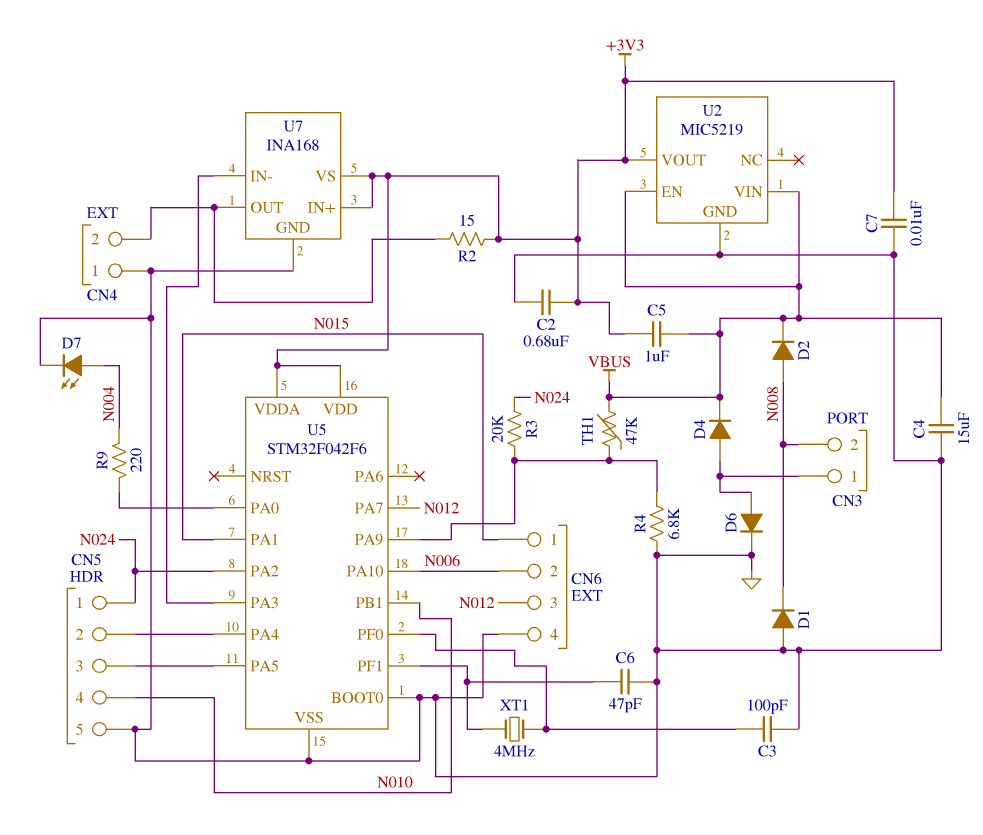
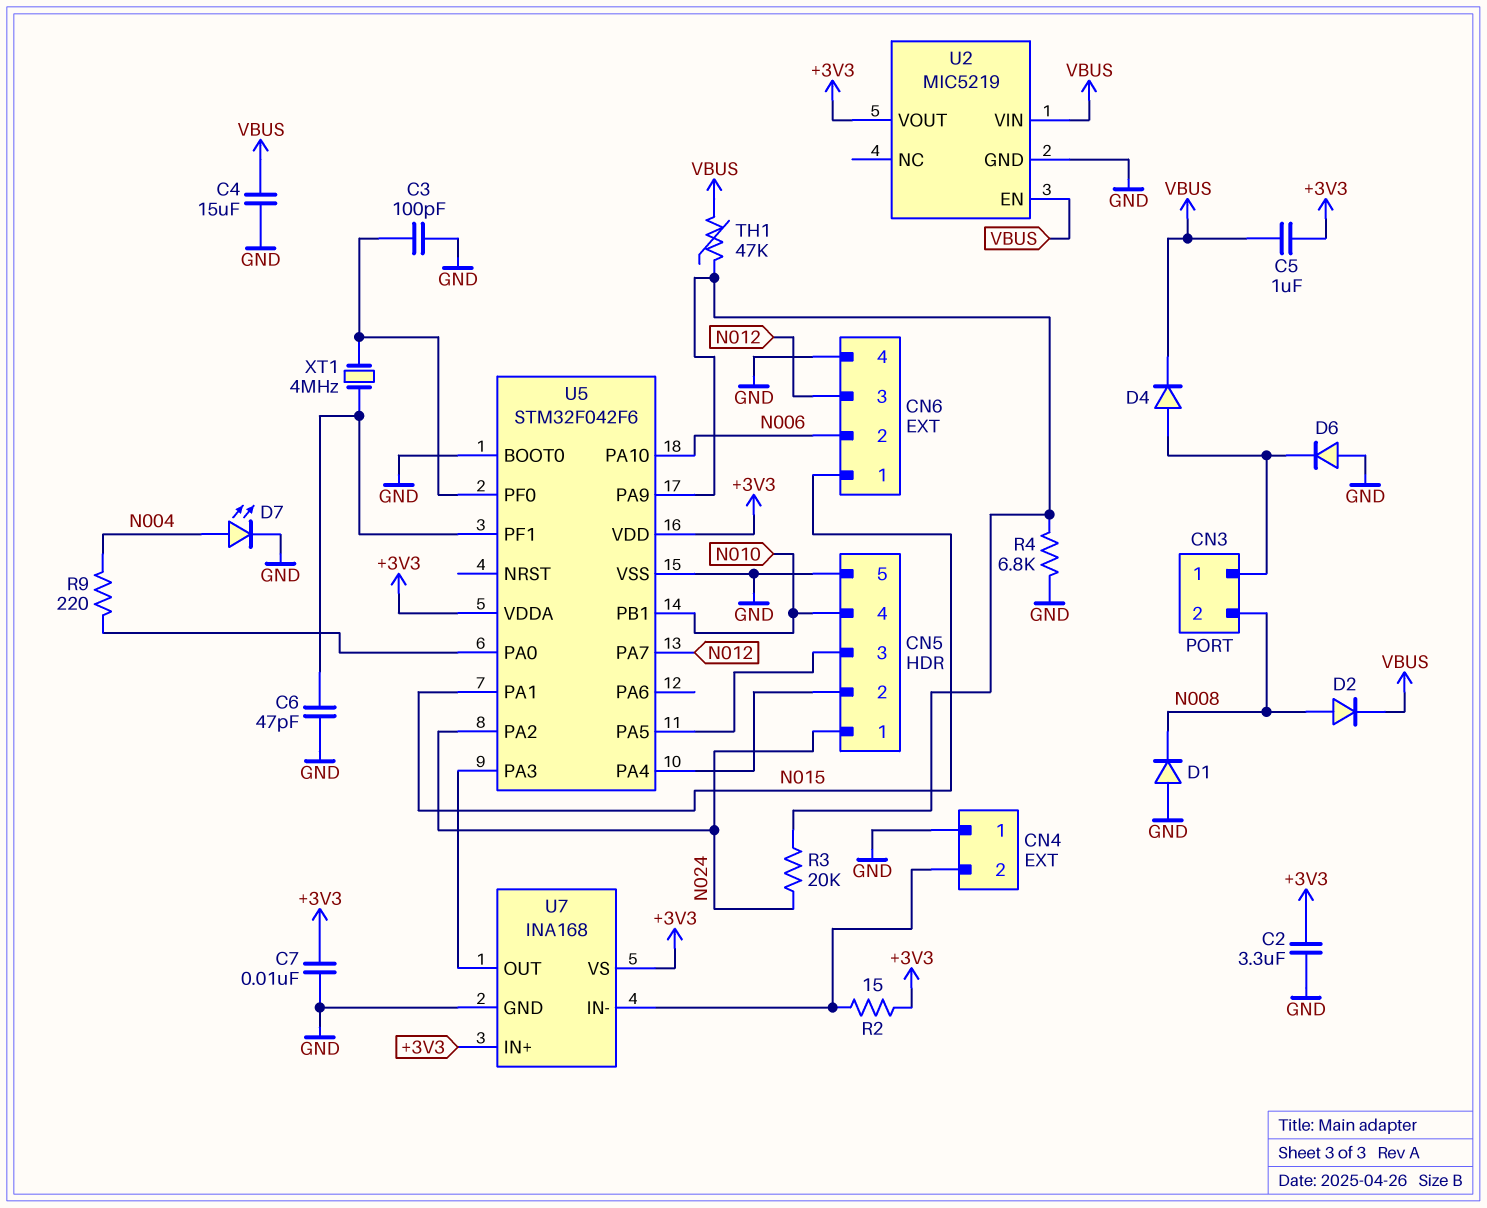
C2: 680nF (+3V3, GND) -> 3.3uF (+3V3, GND)
D6: diode (A CN3/1, K GND) -> diode (A GND, K CN3/1)
U7 pin IN-: U5/PA3 -> CN4/2
U7 pin OUT: CN4/2 -> U5/PA3

